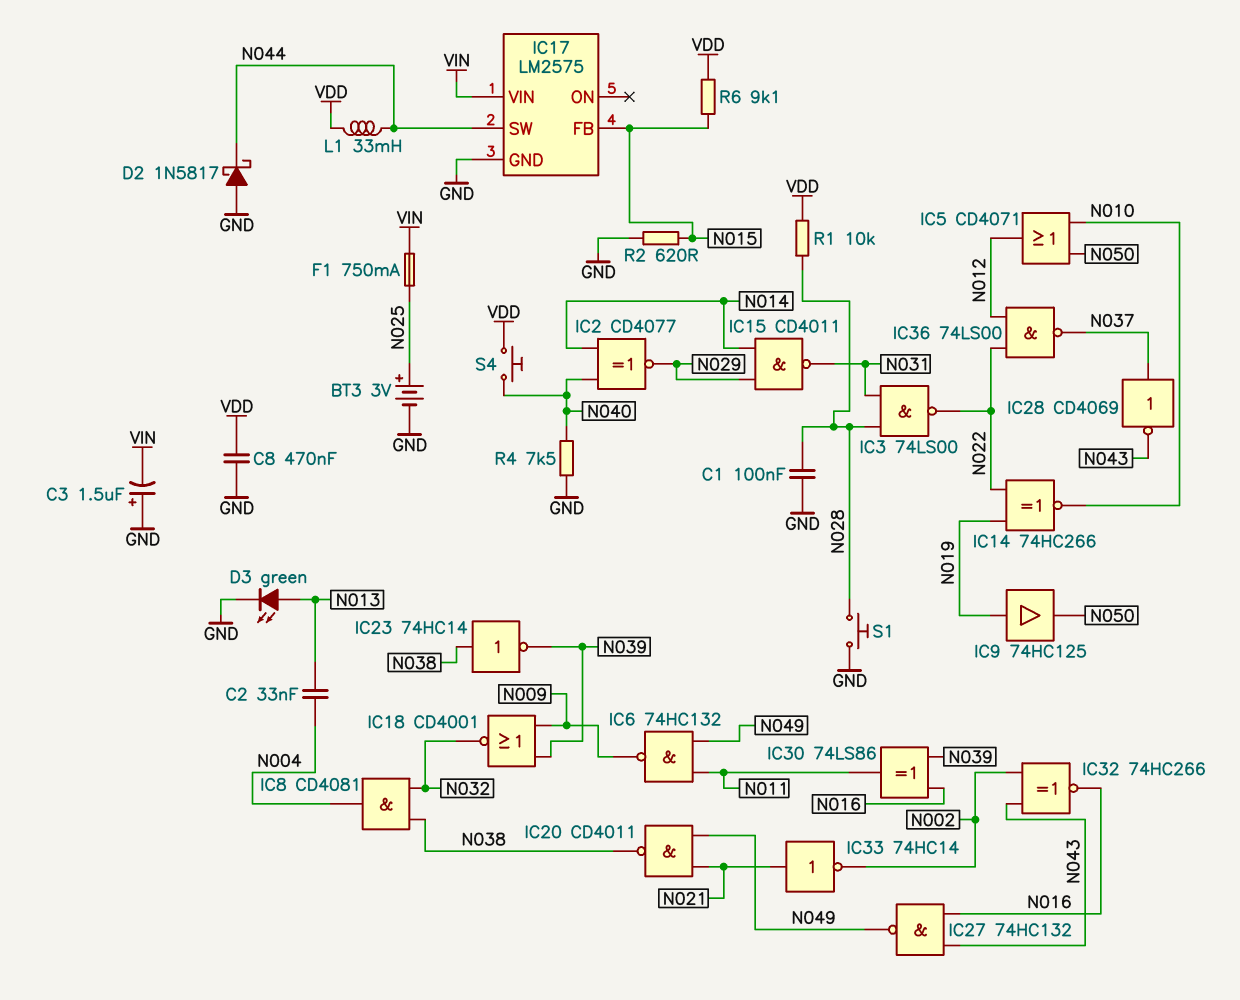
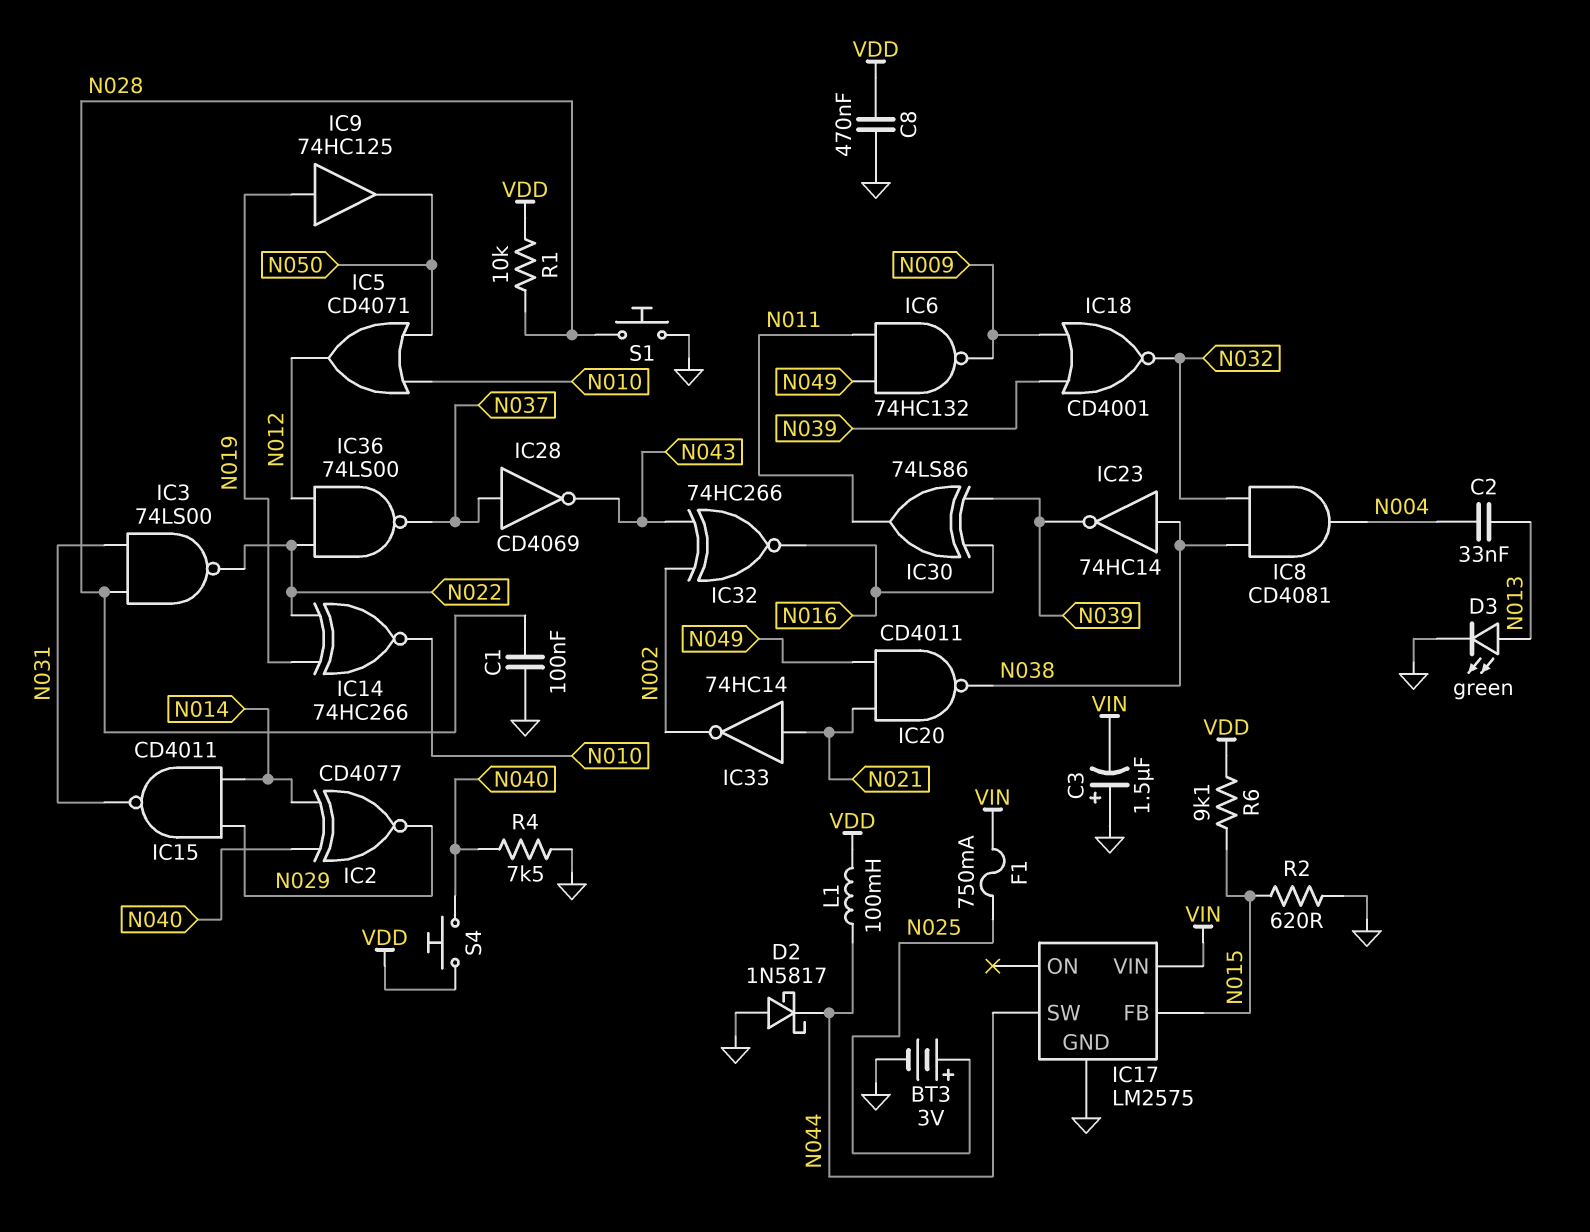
IC27: NAND 74HC132 (in N016, in N043, out N049) -> none
L1: 33mH (N044, VDD) -> 100mH (N044, VDD)

